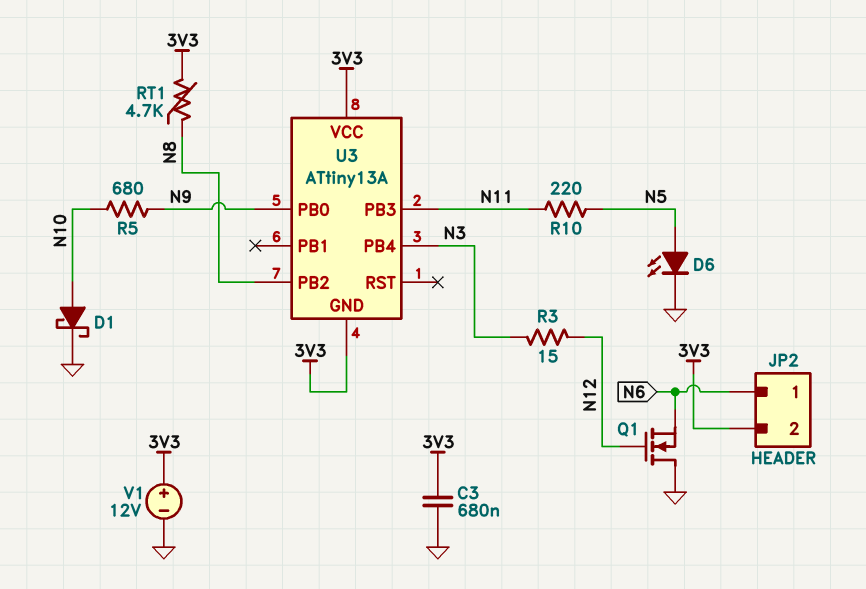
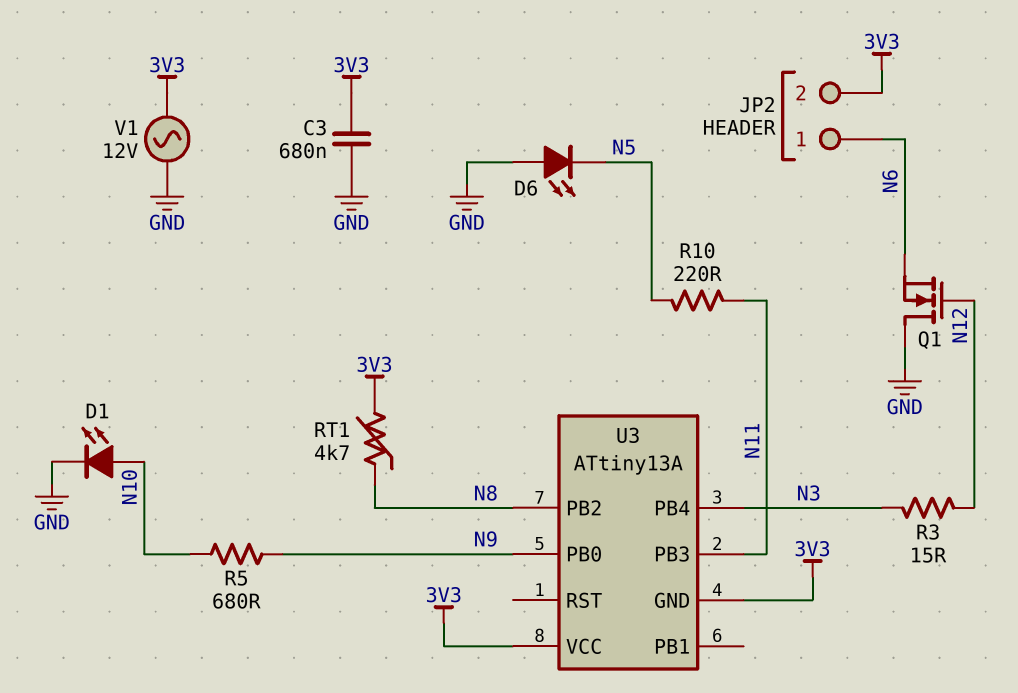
D1: schottky (A N10, K GND) -> LED (A N10, K GND)
D6: LED (A N5, K GND) -> LED (A GND, K N5)
V1: 12V (plus 3V3, minus GND) -> AC 12V (3V3, GND)

